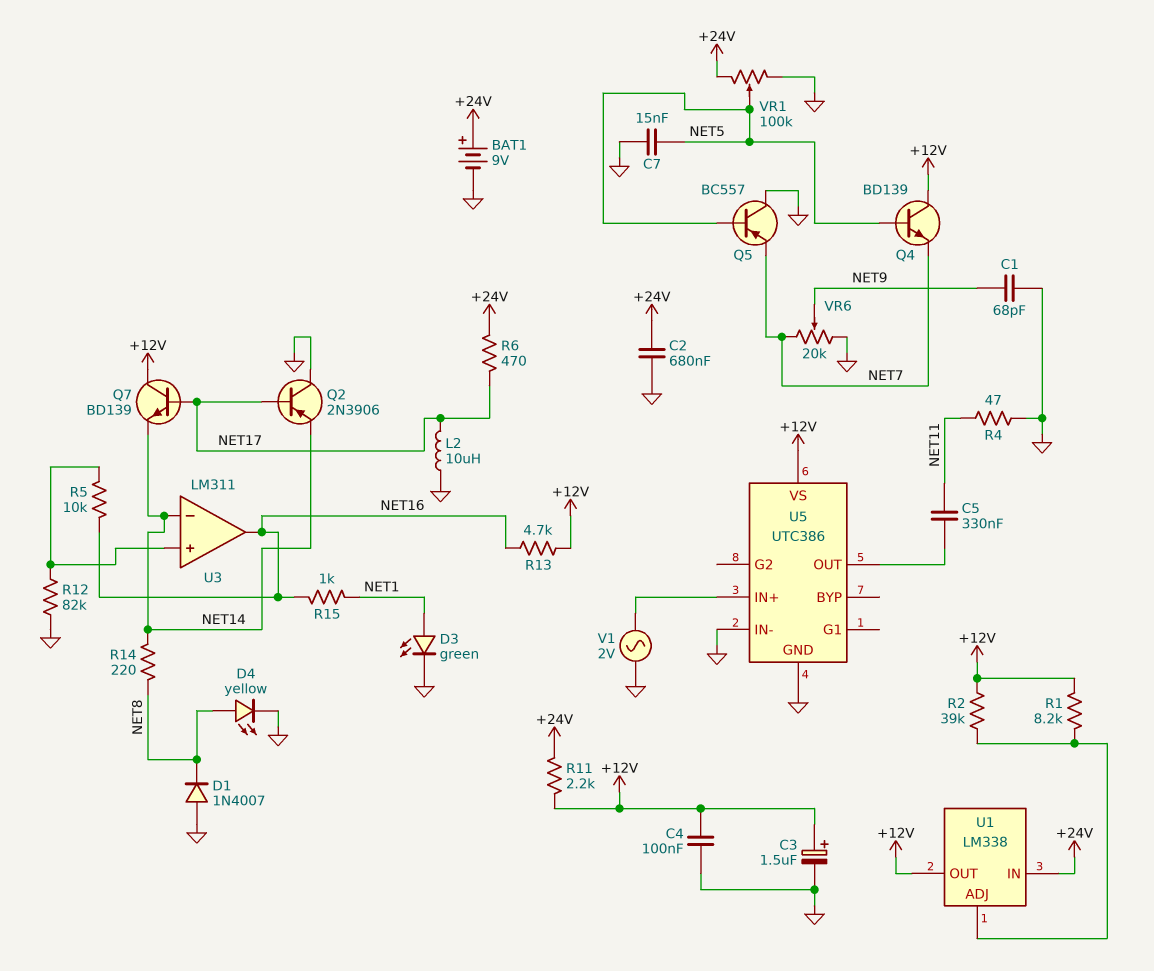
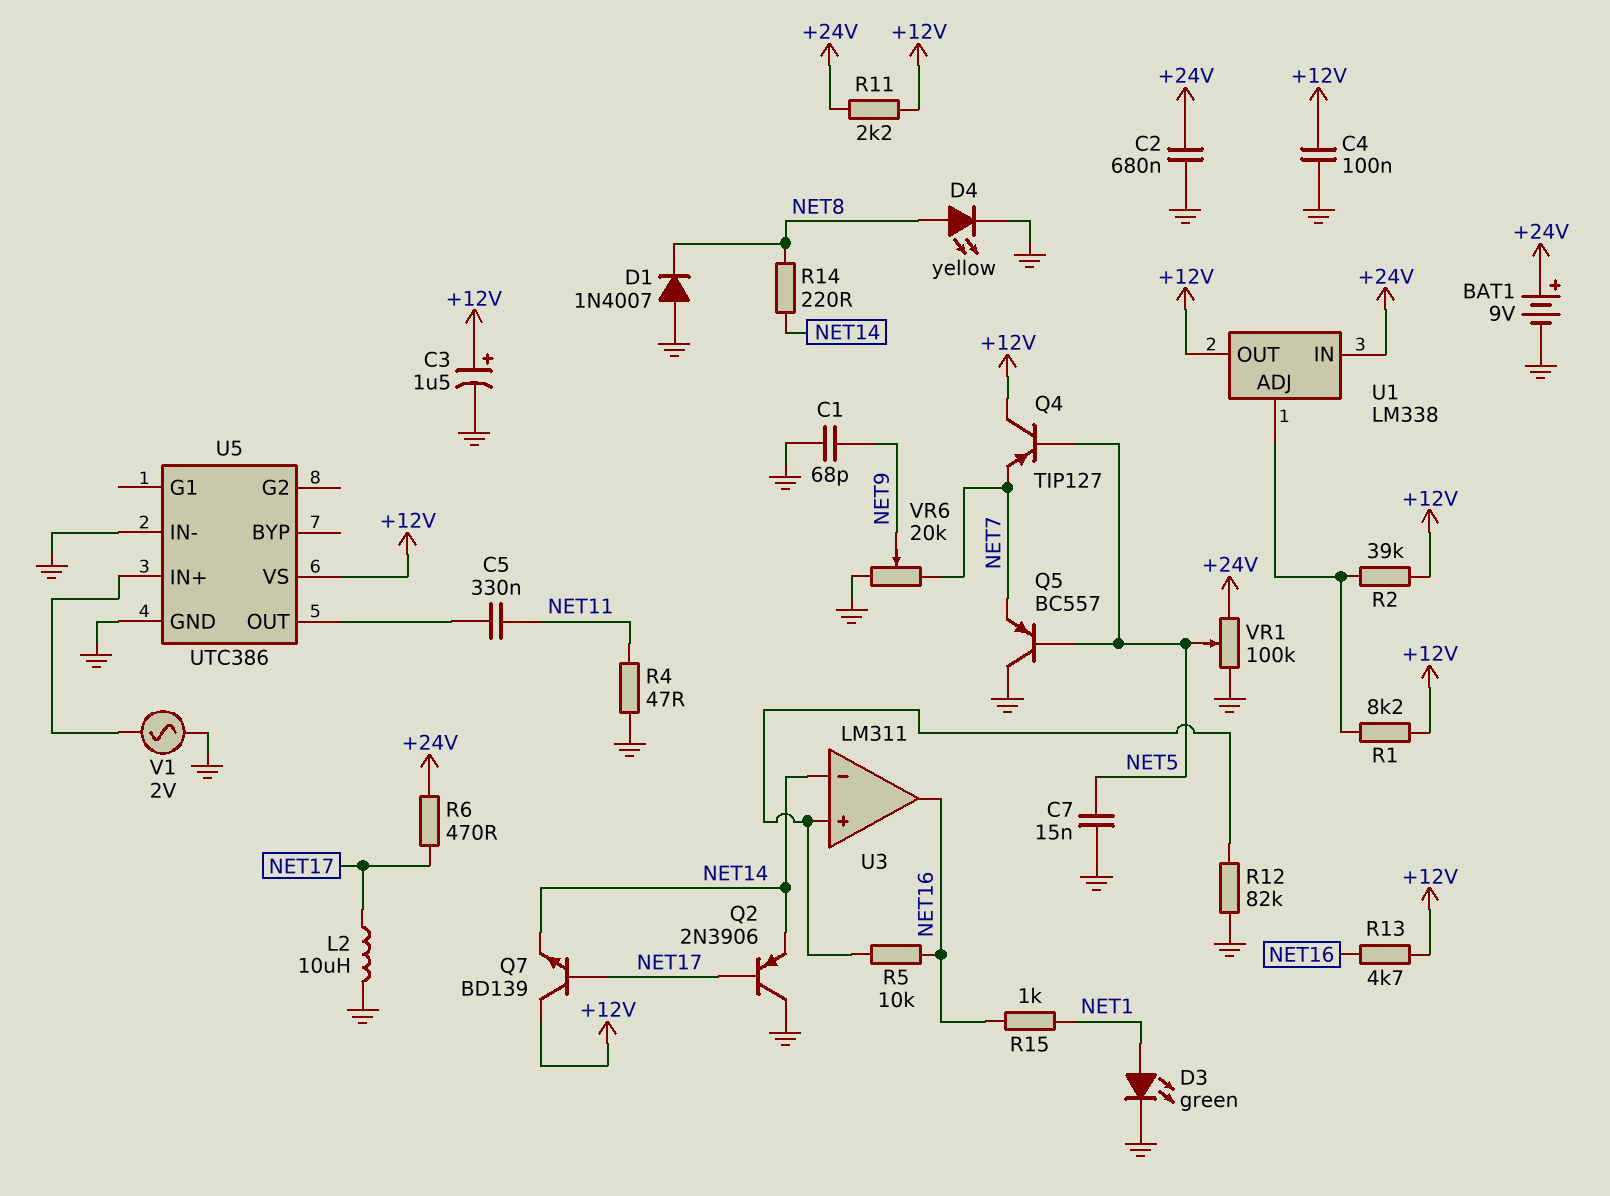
Q4: NPN BD139 (B NET5, C +12V, E NET7) -> PNP TIP127 (B NET5, C +12V, E NET7)

